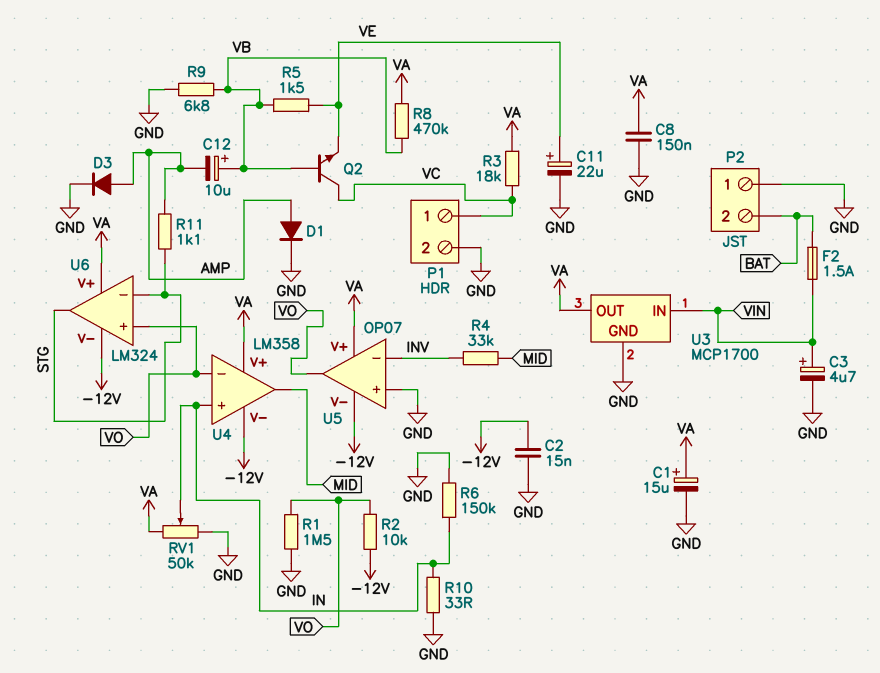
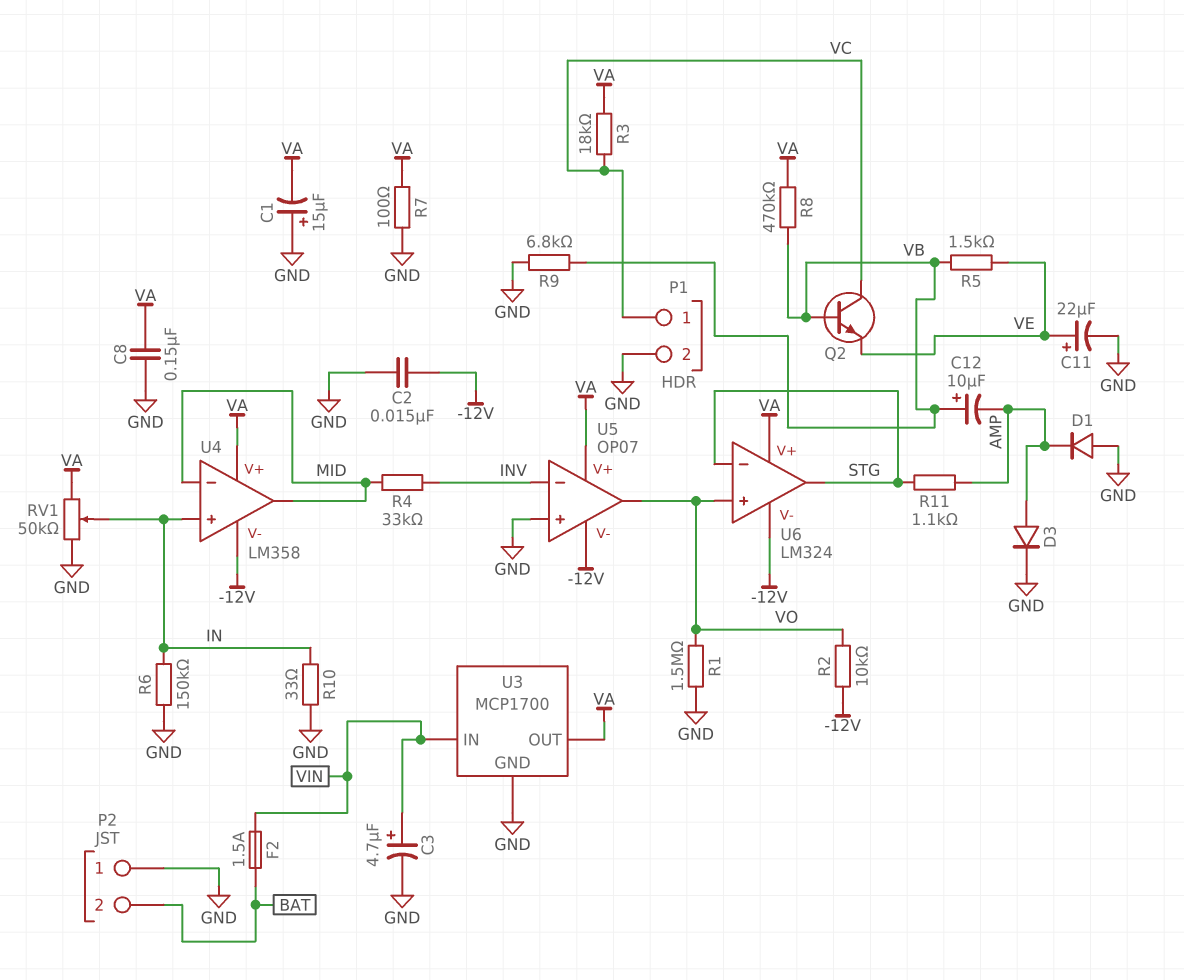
C1: 15uF (plus VA, minus GND) -> 15uF (plus GND, minus VA)
D1: diode (A AMP, K GND) -> diode (A GND, K AMP)
R7: none -> 100 (GND, VA)
U4 pin in-: VO -> MID

